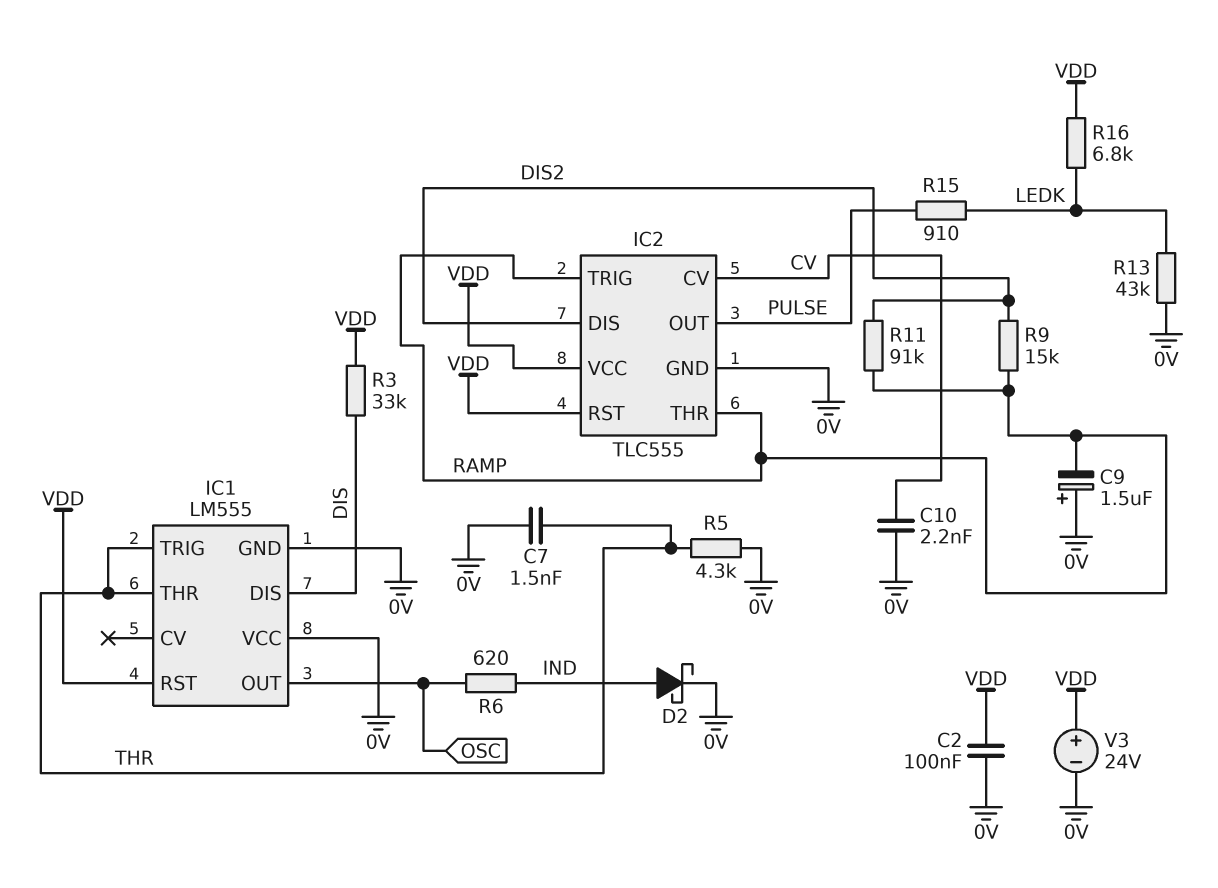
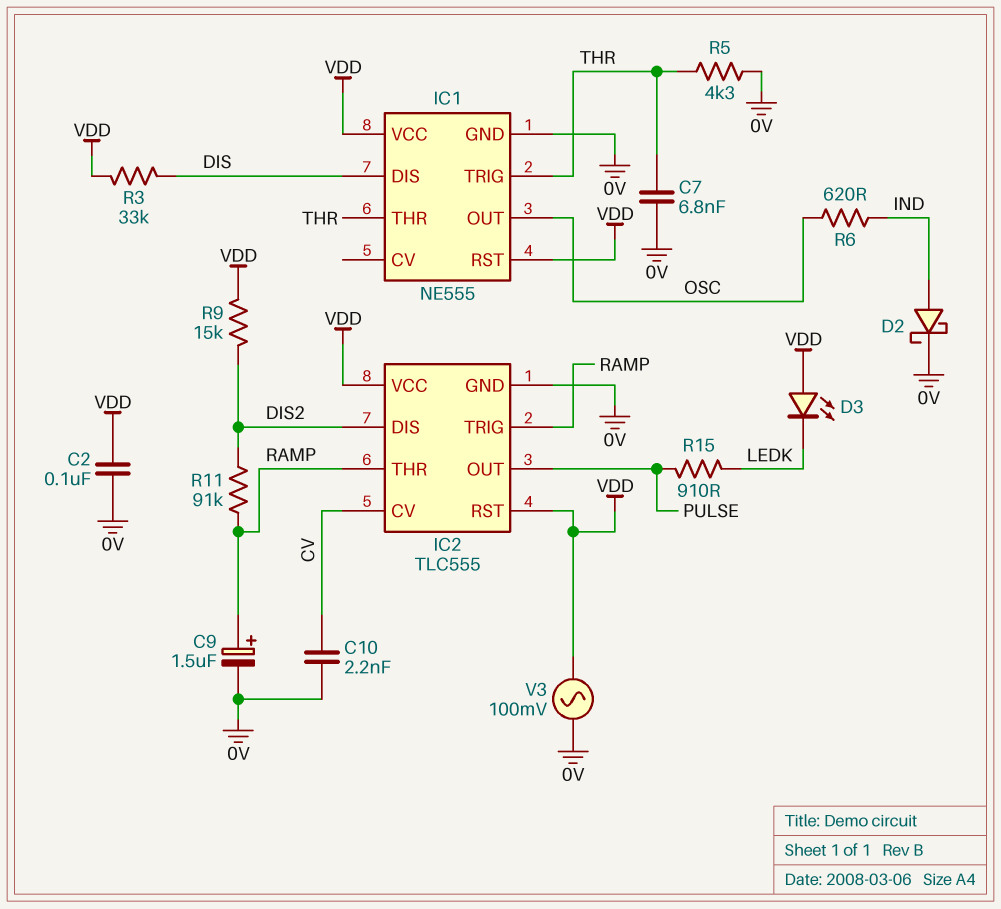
C7: 1.5nF (0V, THR) -> 6.8nF (0V, THR)
C9: 1.5uF (plus 0V, minus RAMP) -> 1.5uF (plus RAMP, minus 0V)
D3: none -> LED (A VDD, K LEDK)
IC1: LM555 -> NE555
IC1 pin VCC: 0V -> VDD
R9: 15k (DIS2, RAMP) -> 15k (DIS2, VDD)
R13: 43k (0V, LEDK) -> none
R16: 6.8k (LEDK, VDD) -> none
V3: 24V (plus VDD, minus 0V) -> AC 100mV (0V, VDD)

